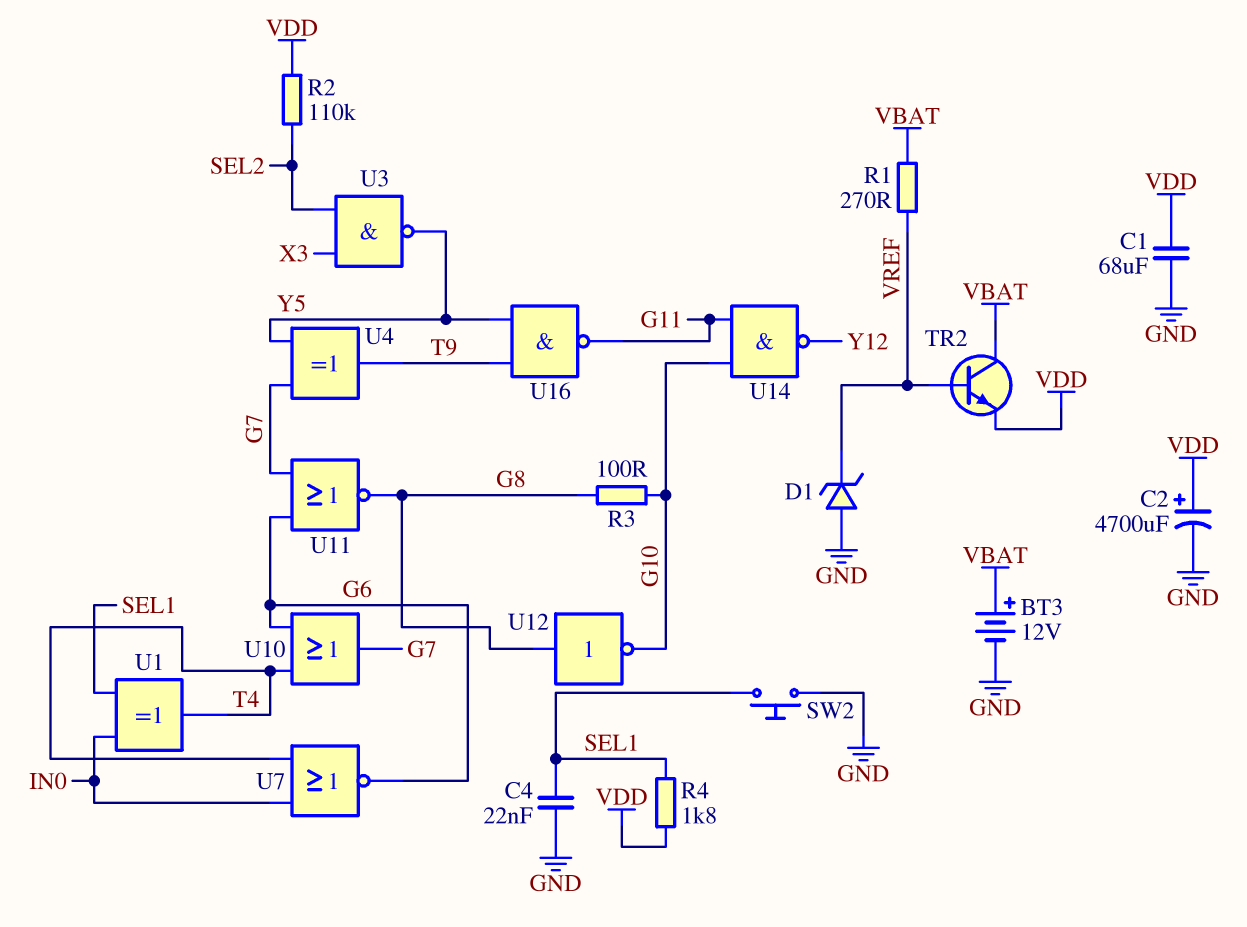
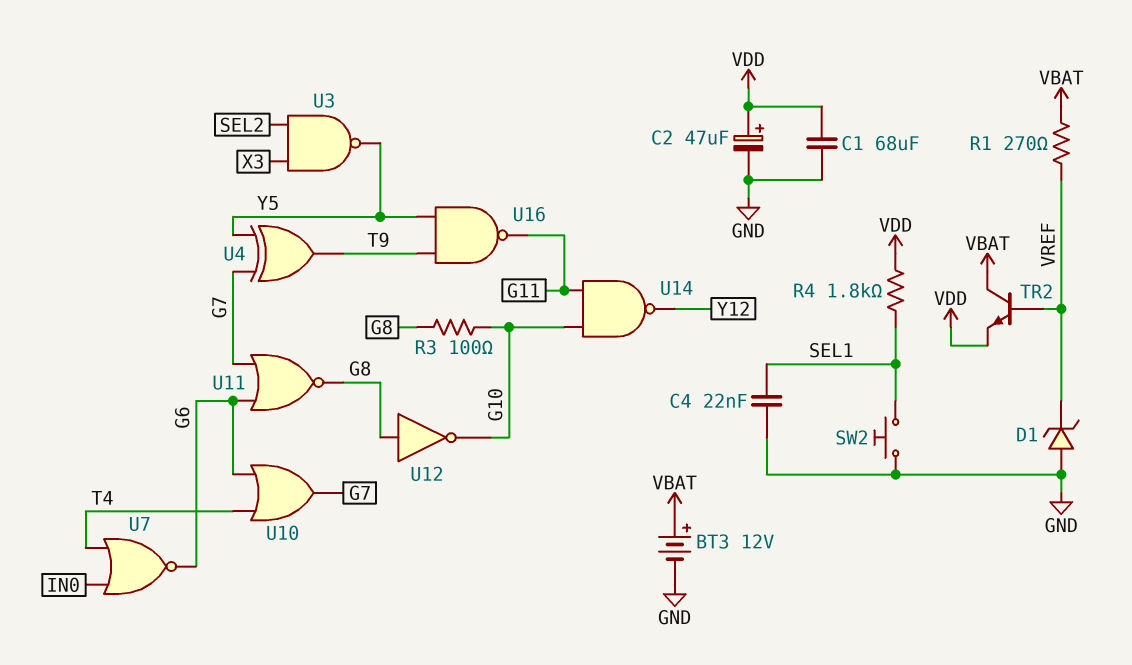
C2: 4700uF (plus VDD, minus GND) -> 47uF (plus VDD, minus GND)
R2: 110k (SEL2, VDD) -> none
U1: XOR (in IN0, in SEL1, out T4) -> none

